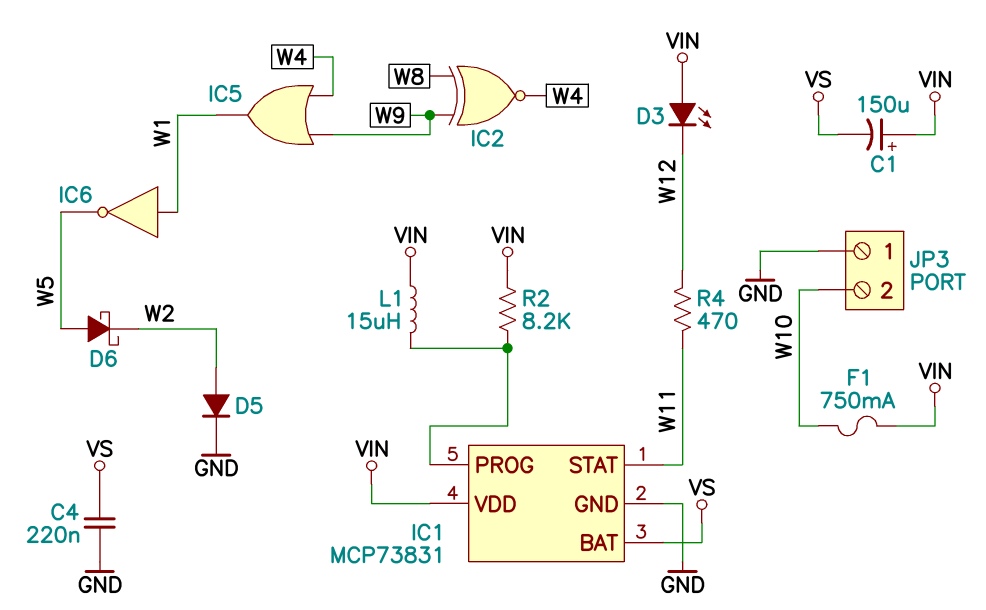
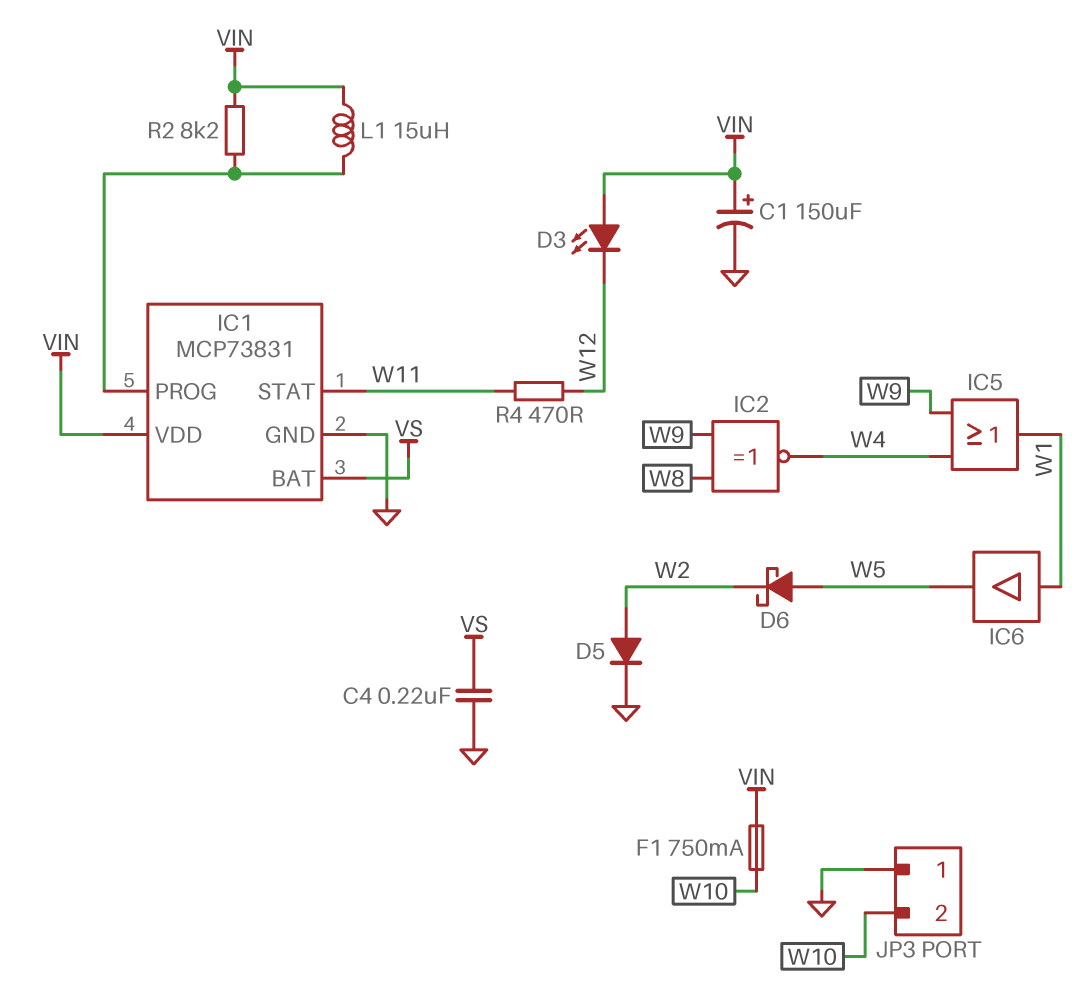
C1: 150uF (plus VIN, minus VS) -> 150uF (plus VIN, minus GND)
IC6: NOT (in W1, out W5) -> buffer (in W1, out W5)

